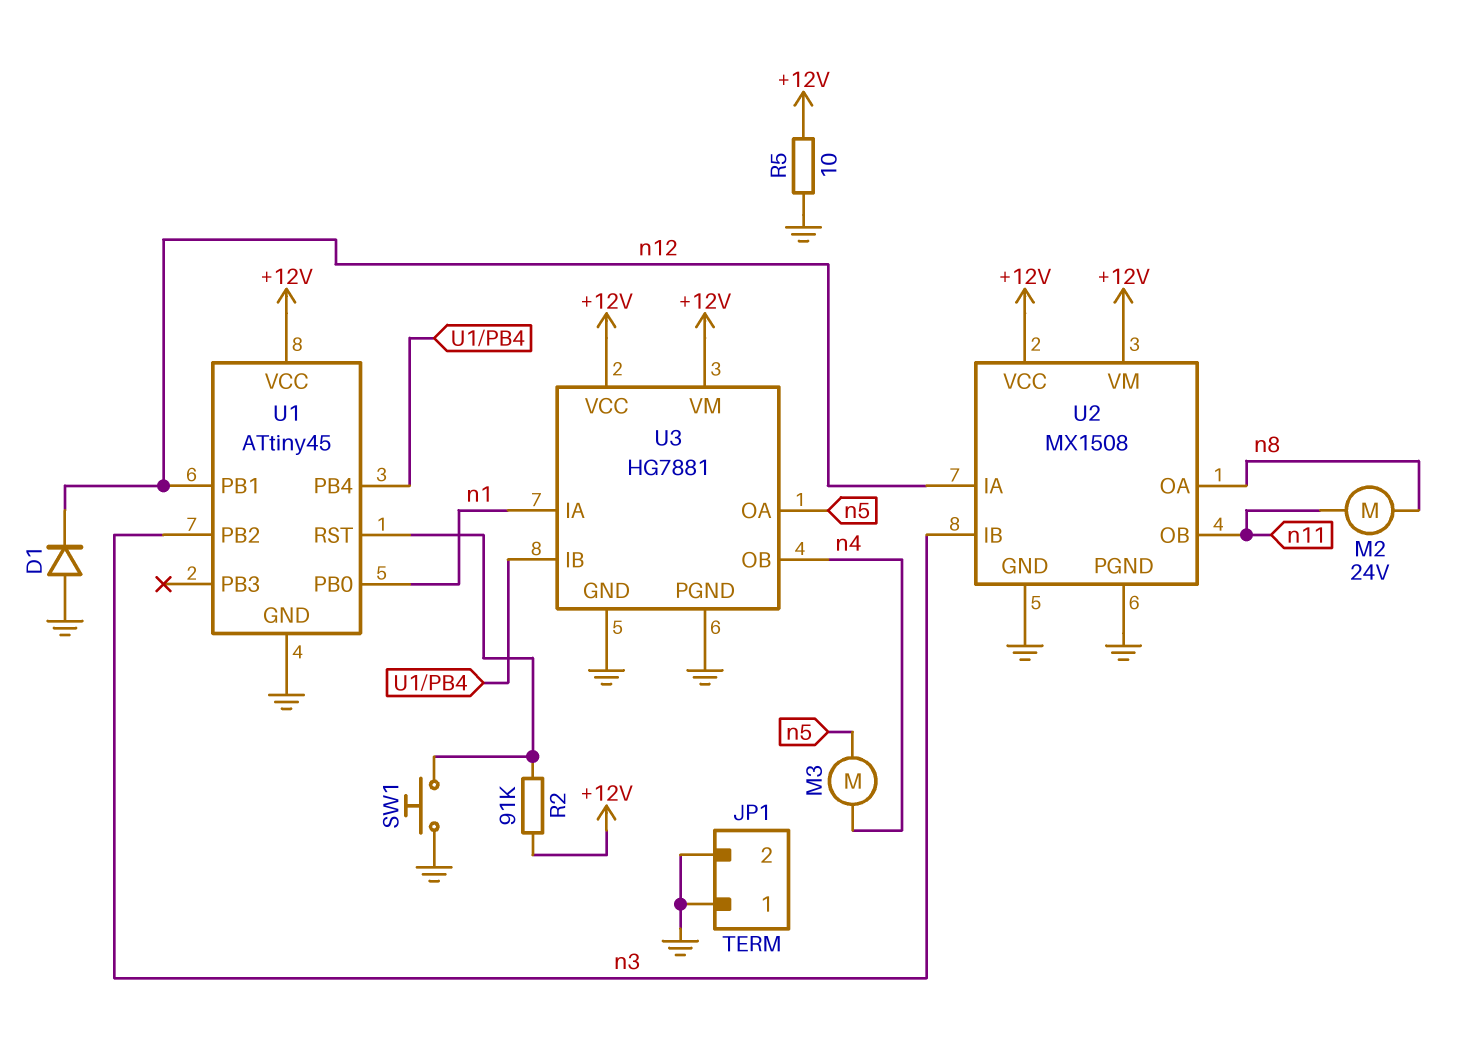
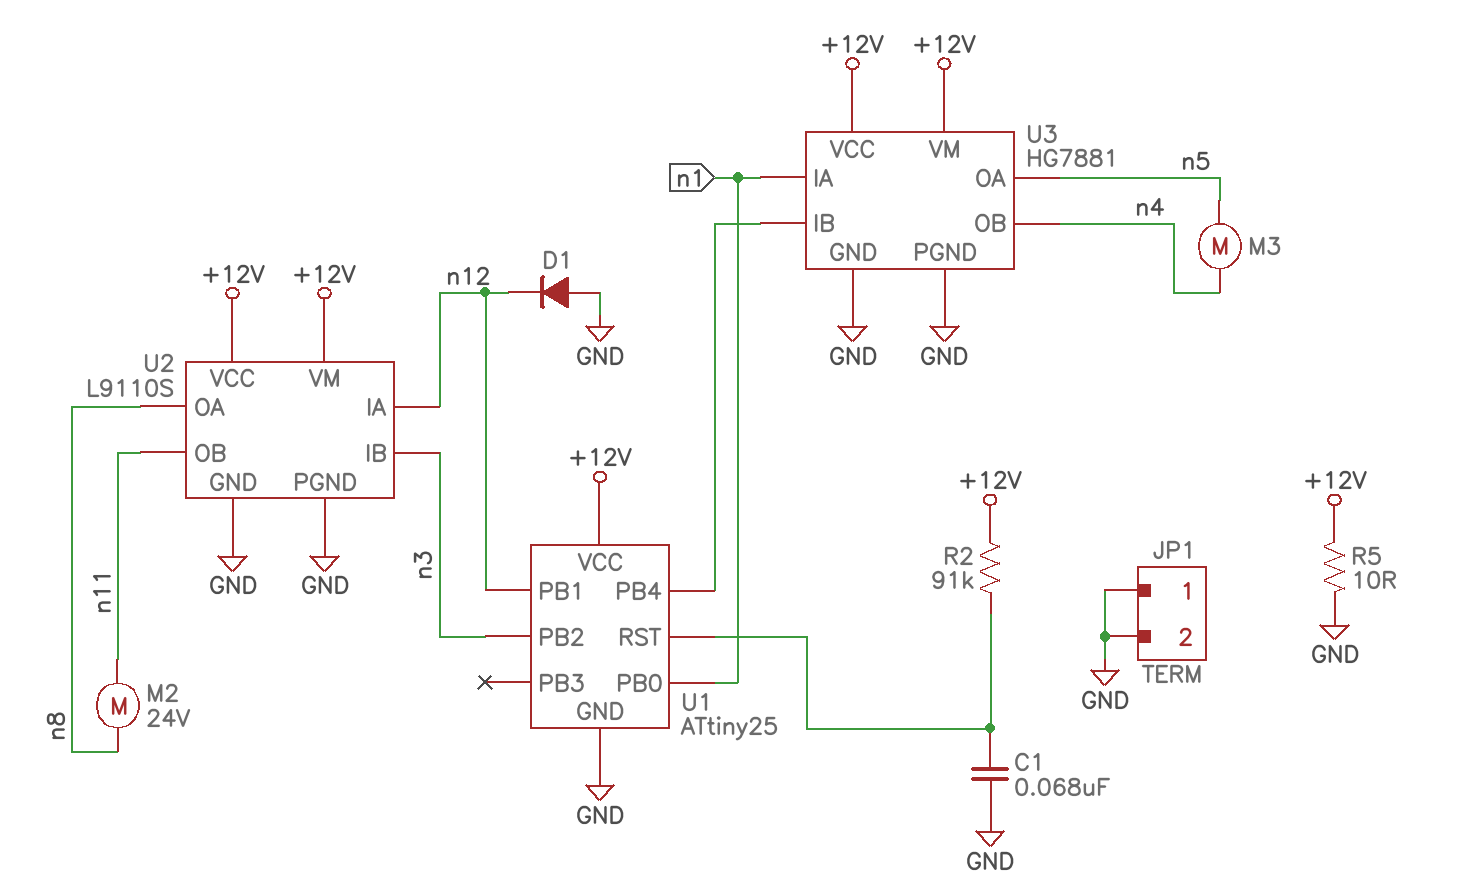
C1: none -> 68nF (GND, U1/RST)
SW1: button (GND, U1/RST) -> none
U1: ATtiny45 -> ATtiny25
U2: MX1508 -> L9110S

